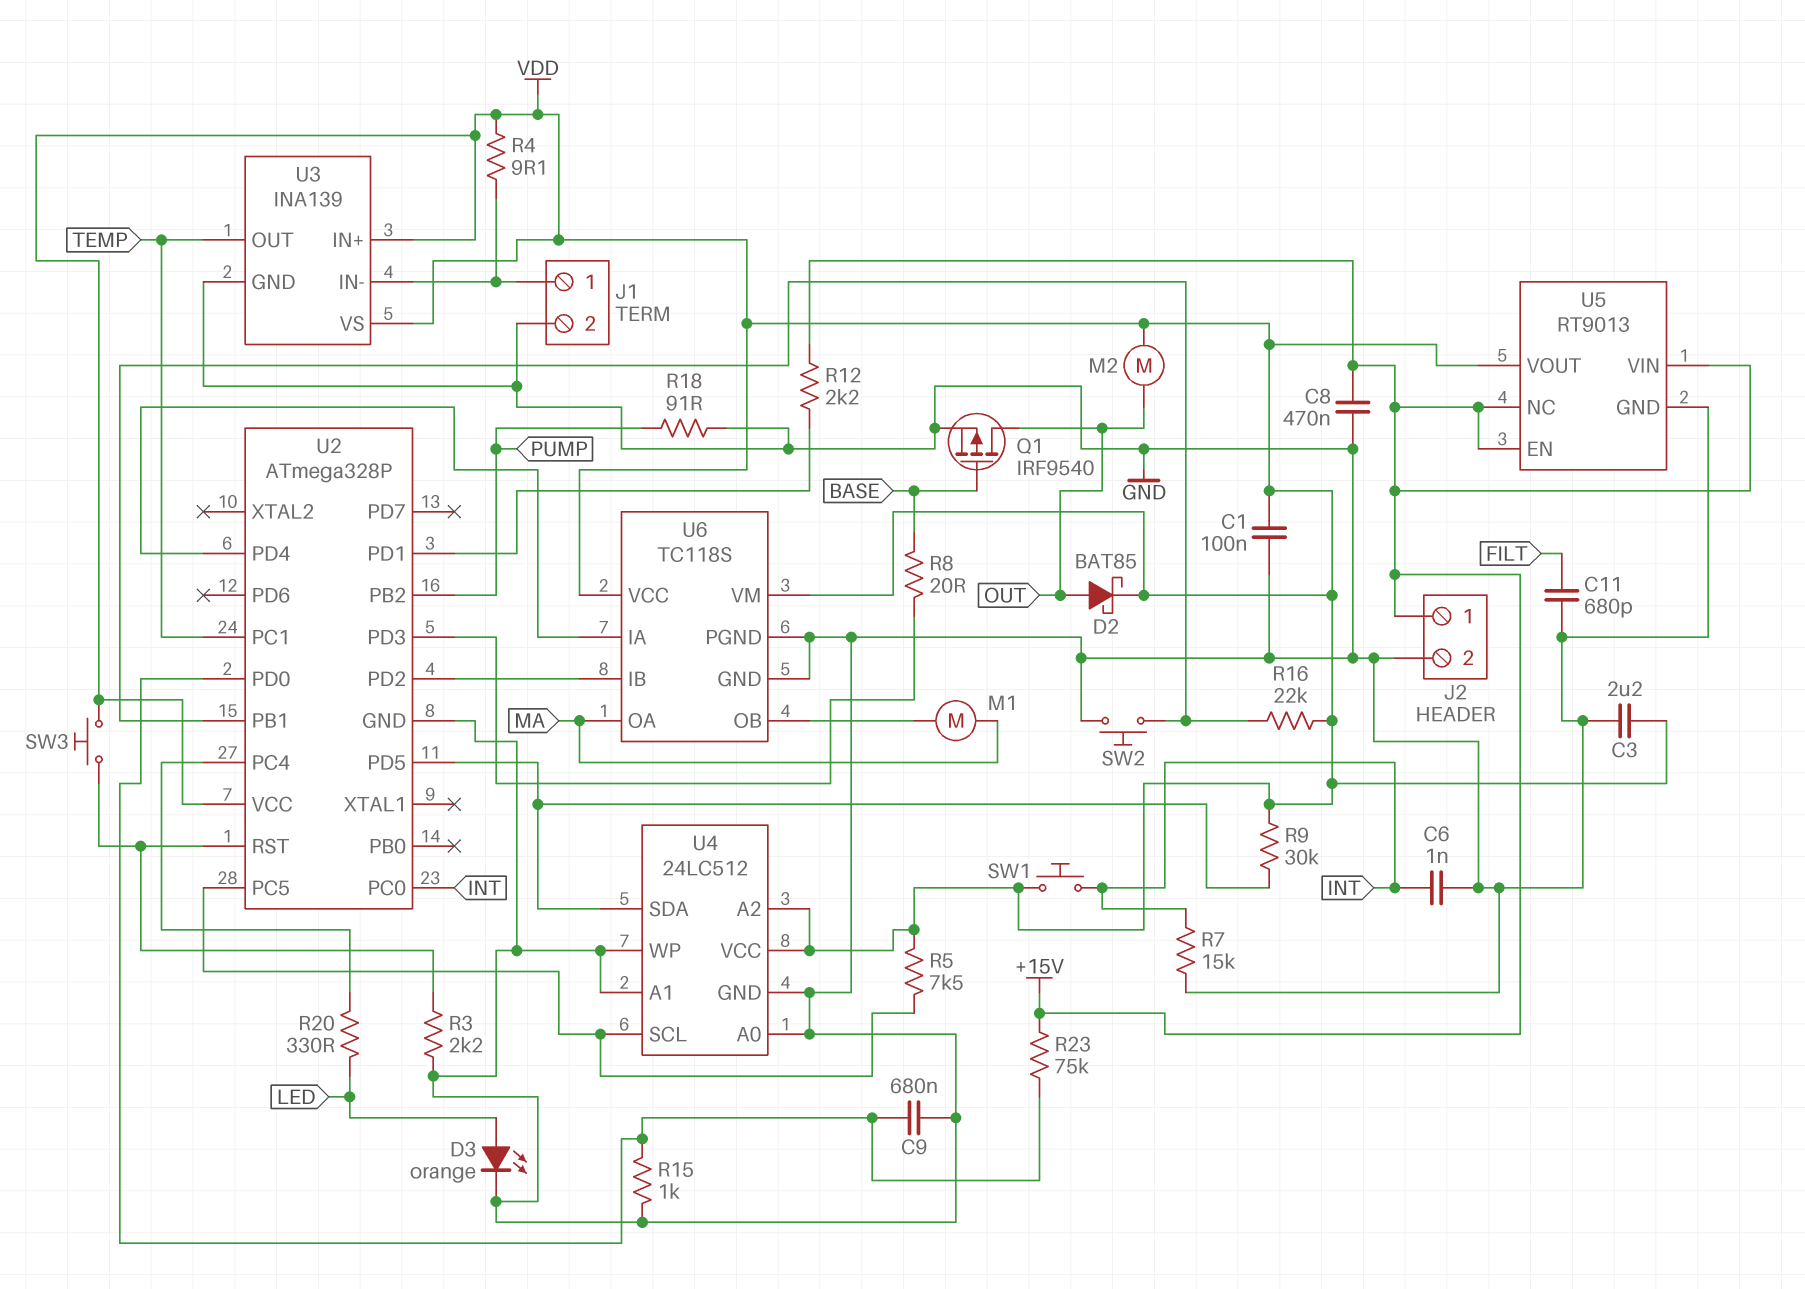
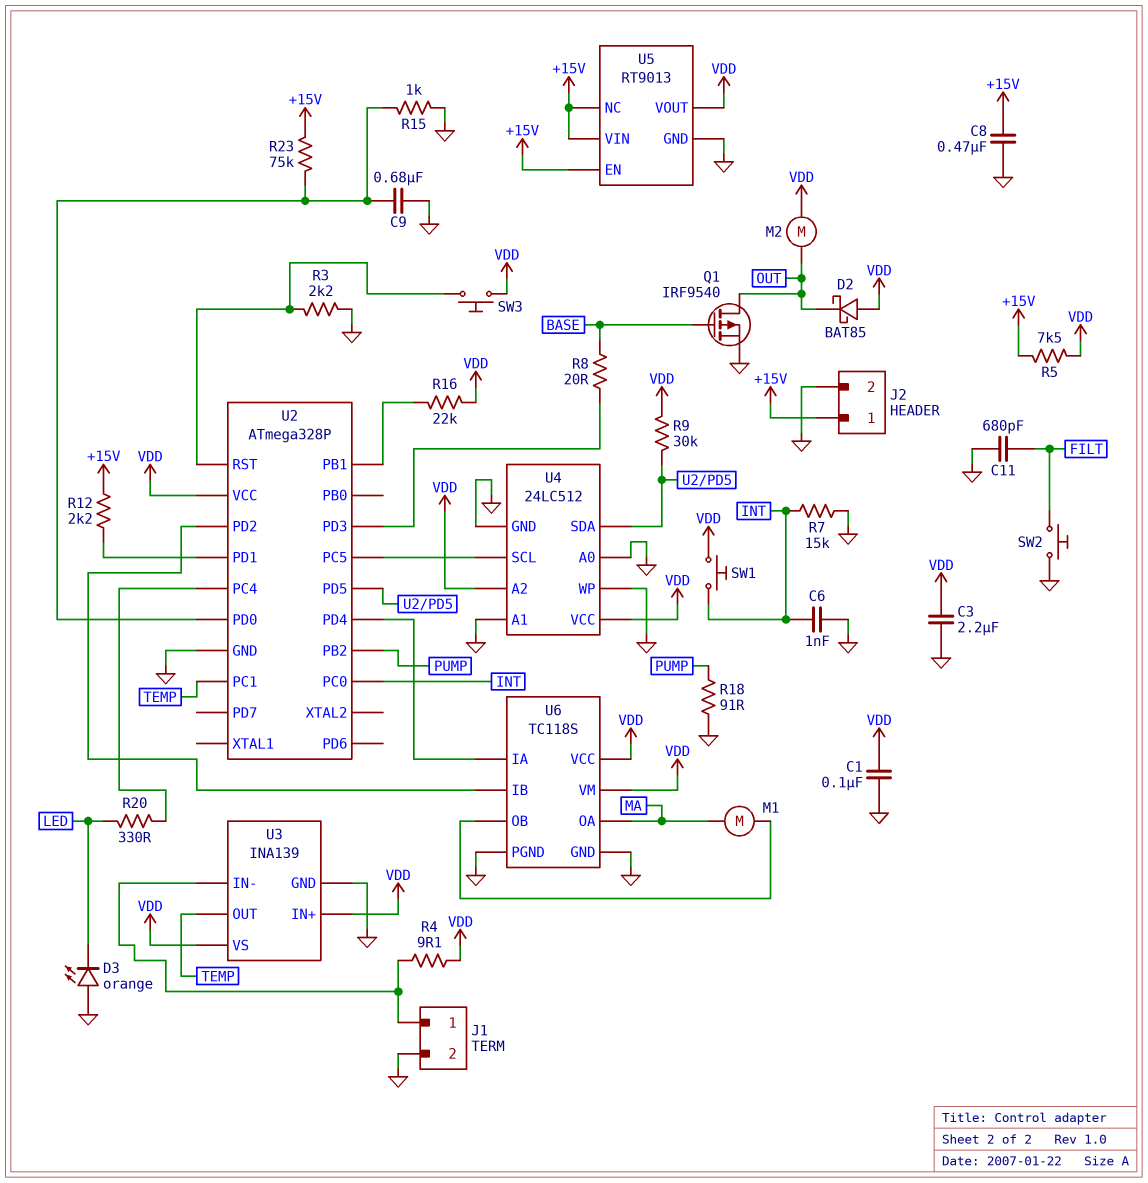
D2: schottky BAT85 (A OUT, K VDD) -> schottky BAT85 (A VDD, K OUT)
D3: LED orange (A LED, K GND) -> LED orange (A GND, K LED)
R5: 7.5k (U2/PC5, VDD) -> 7.5k (+15V, VDD)
SW2: button (GND, U2/PB1) -> button (FILT, GND)

